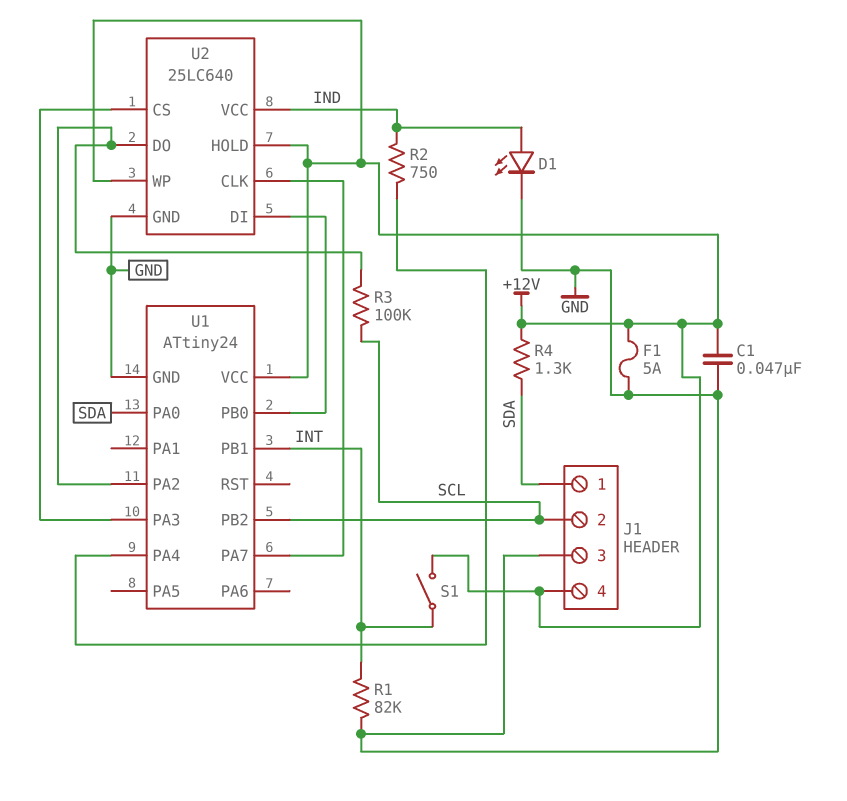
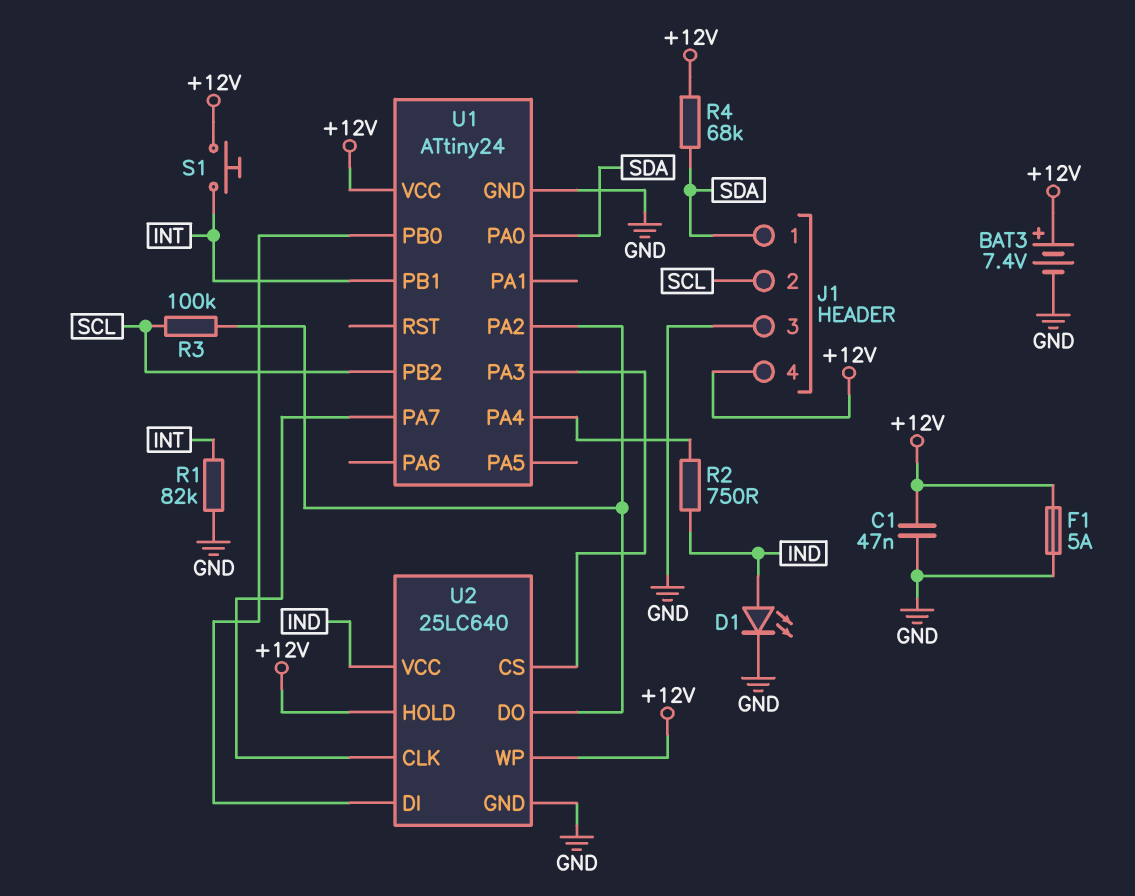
BAT3: none -> 7.4V (plus +12V, minus GND)
R4: 1.3k (+12V, SDA) -> 68k (+12V, SDA)
S1: switch (+12V, INT) -> button (+12V, INT)

